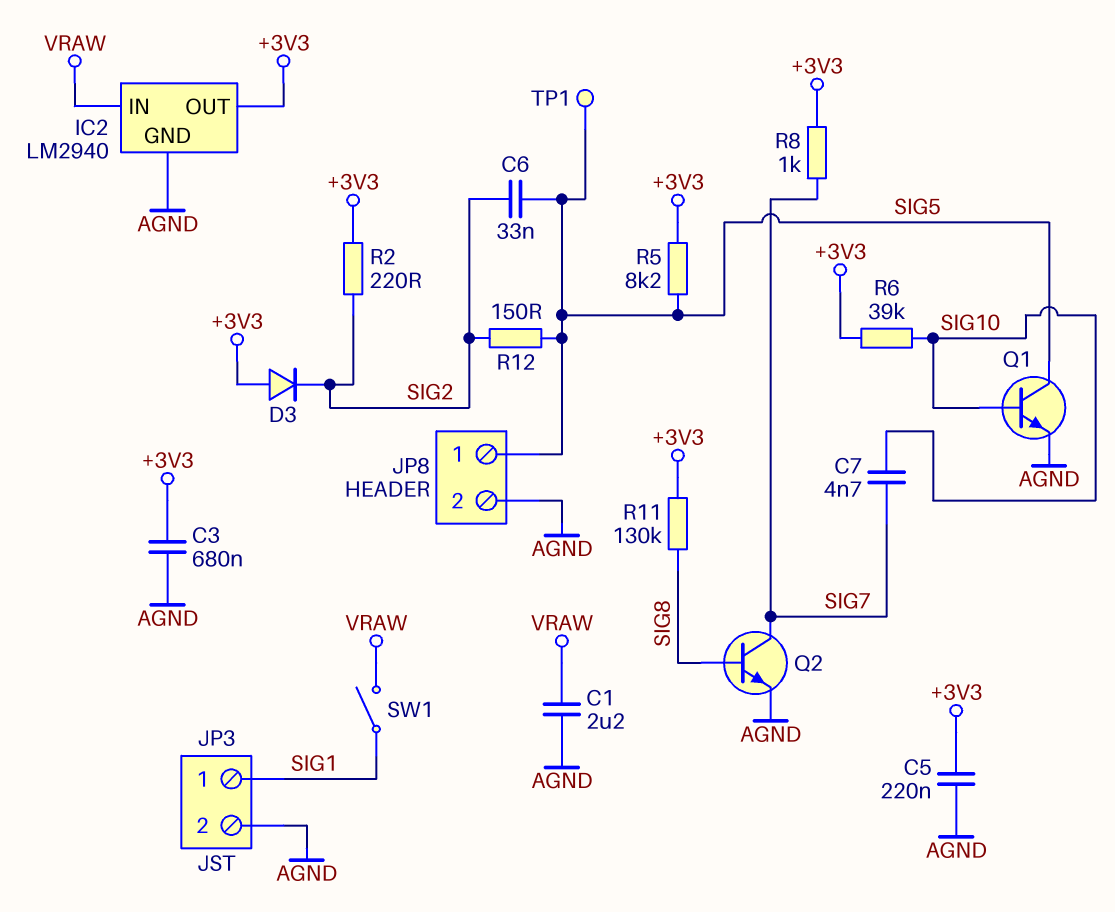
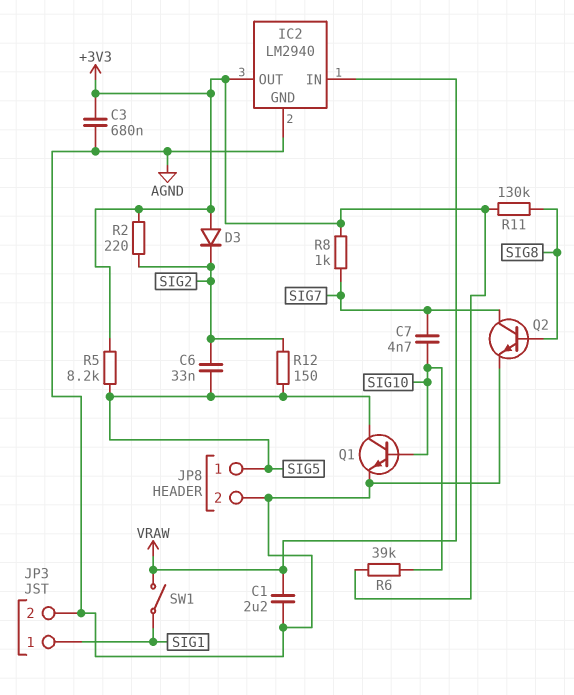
C5: 220nF (+3V3, AGND) -> none
TP1: test point (SIG5) -> none

